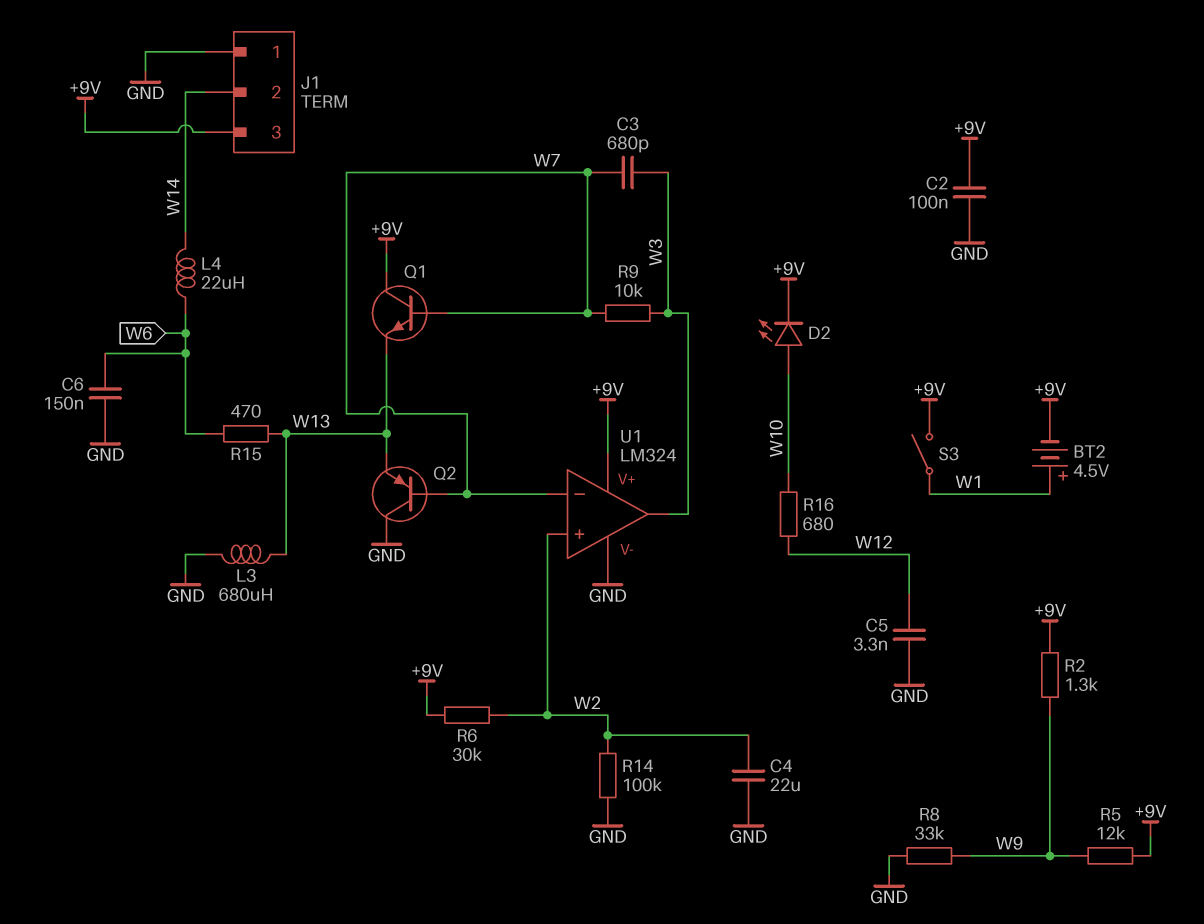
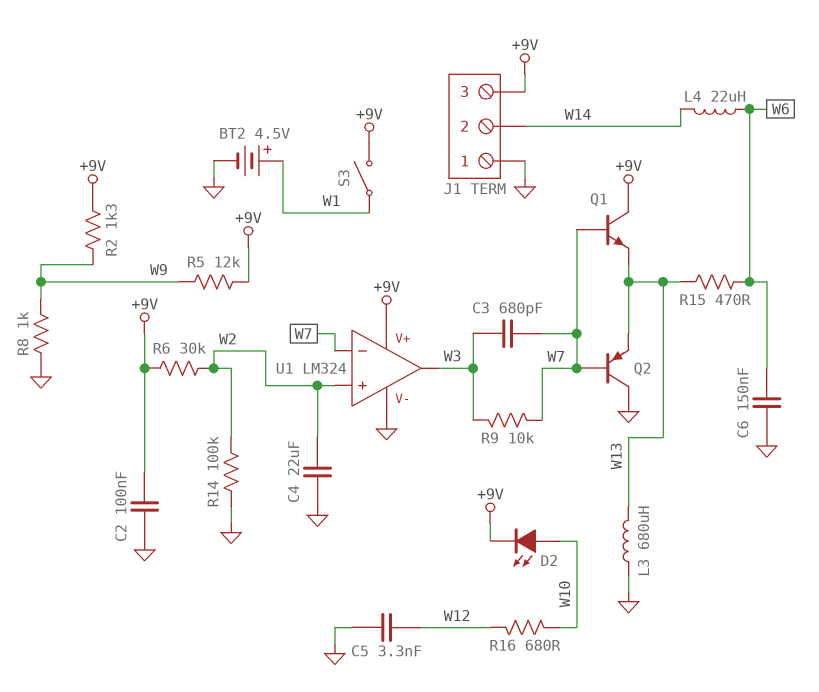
BT2: 4.5V (plus W1, minus +9V) -> 4.5V (plus W1, minus GND)
R8: 33k (GND, W9) -> 1k (GND, W9)

